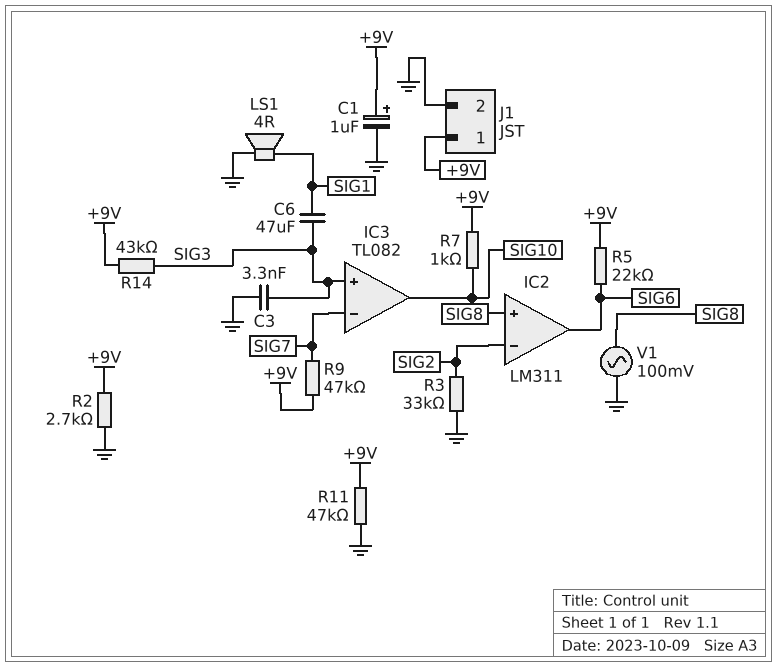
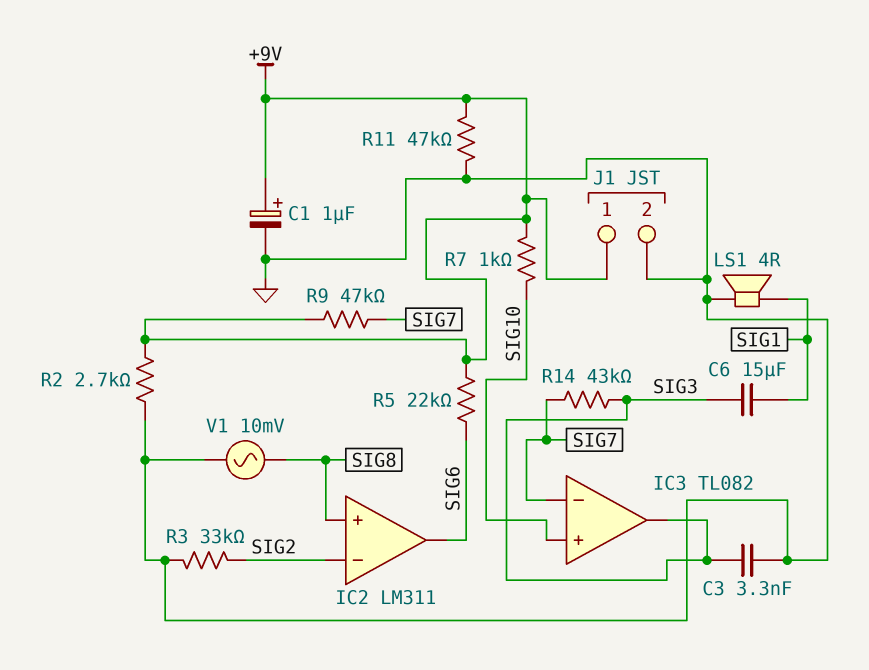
C6: 47uF (SIG1, SIG3) -> 15uF (SIG1, SIG3)
IC3 pin in+: SIG3 -> SIG10
IC3 pin out: SIG10 -> SIG3
R14: 43k (+9V, SIG3) -> 43k (SIG3, SIG7)
V1: AC 100mV (GND, SIG8) -> AC 10mV (GND, SIG8)

